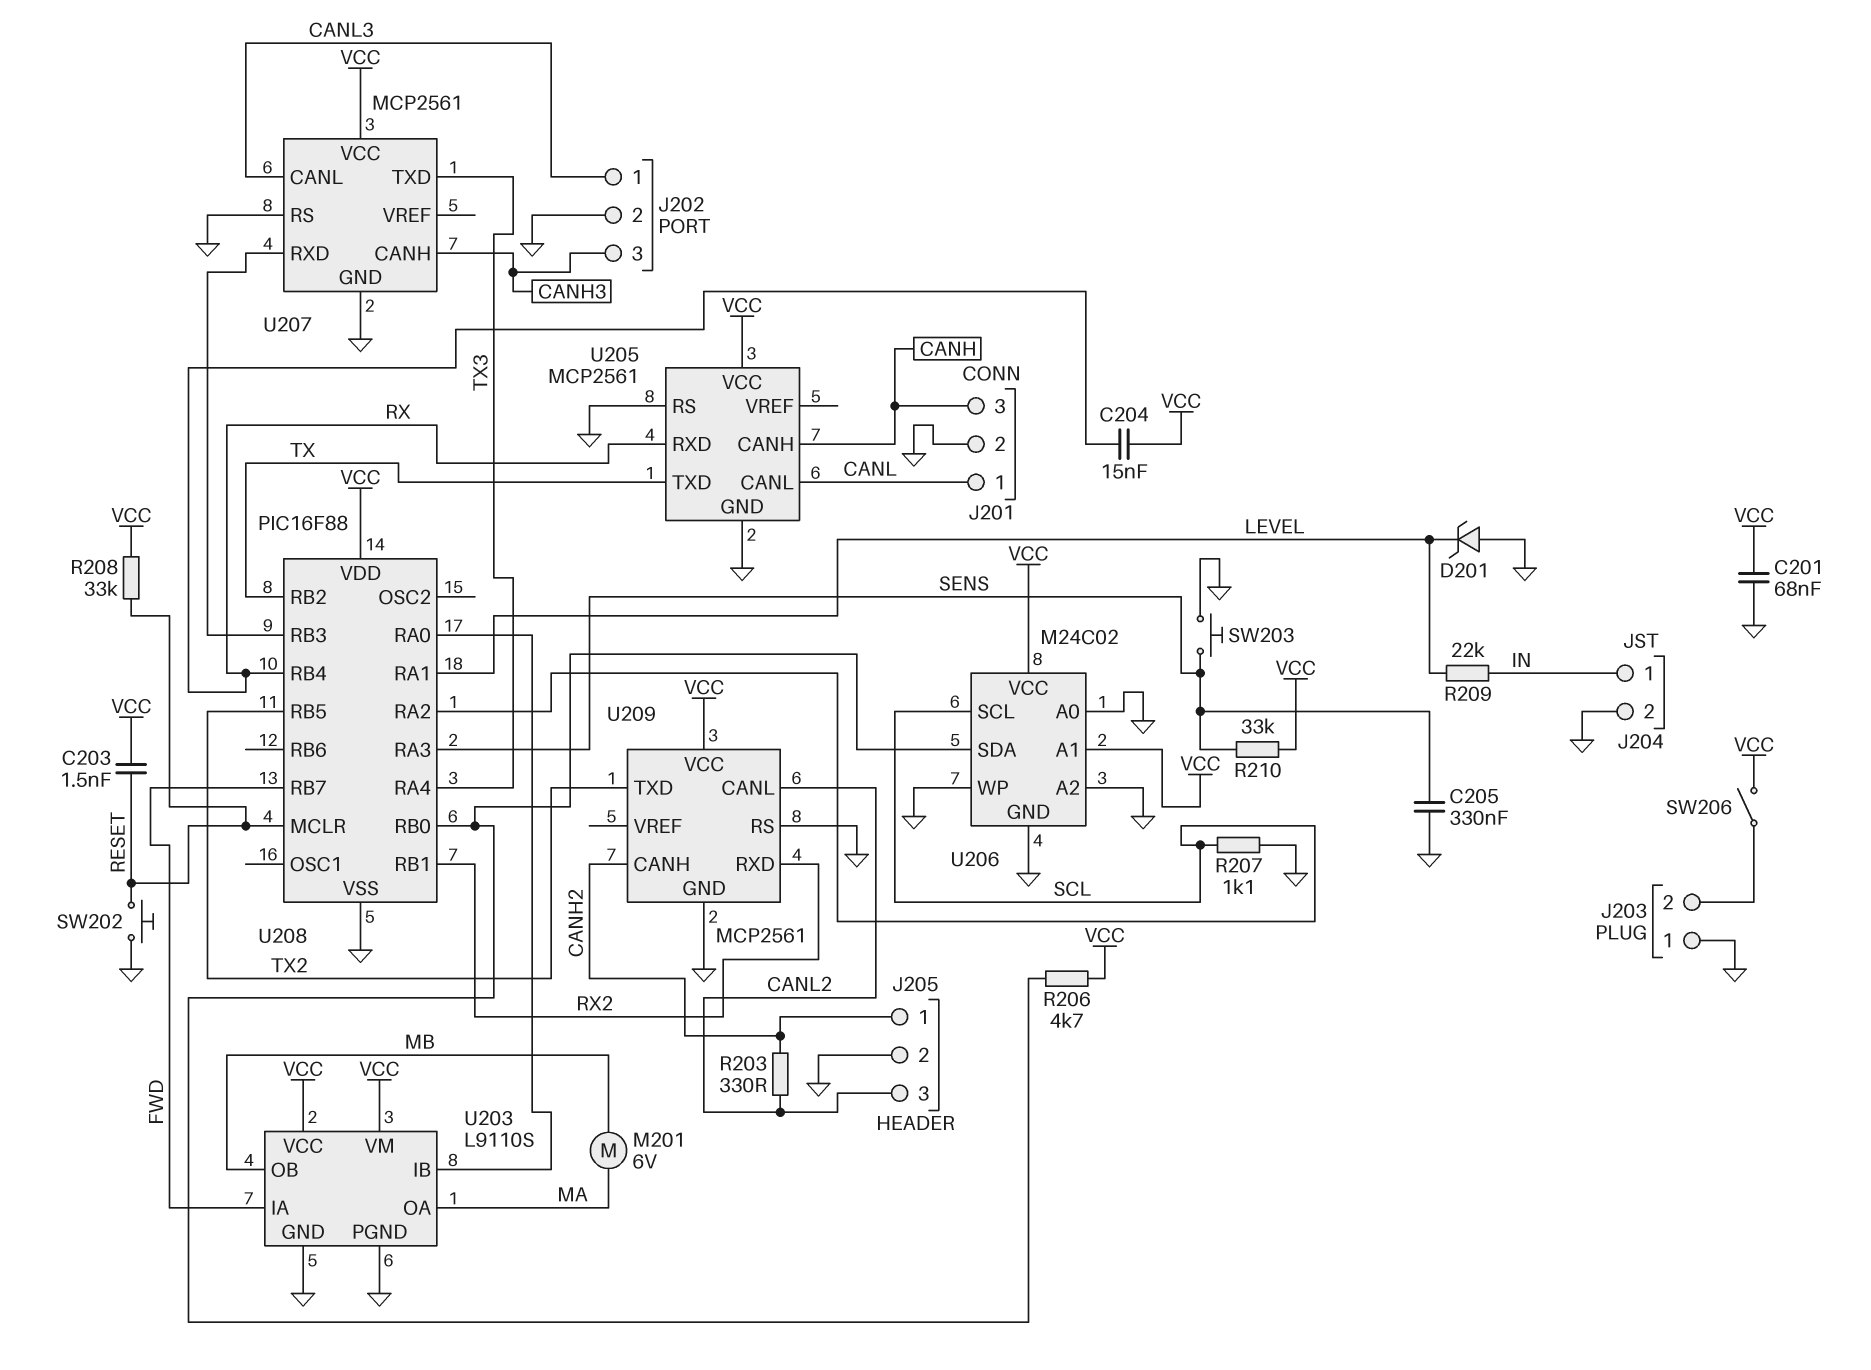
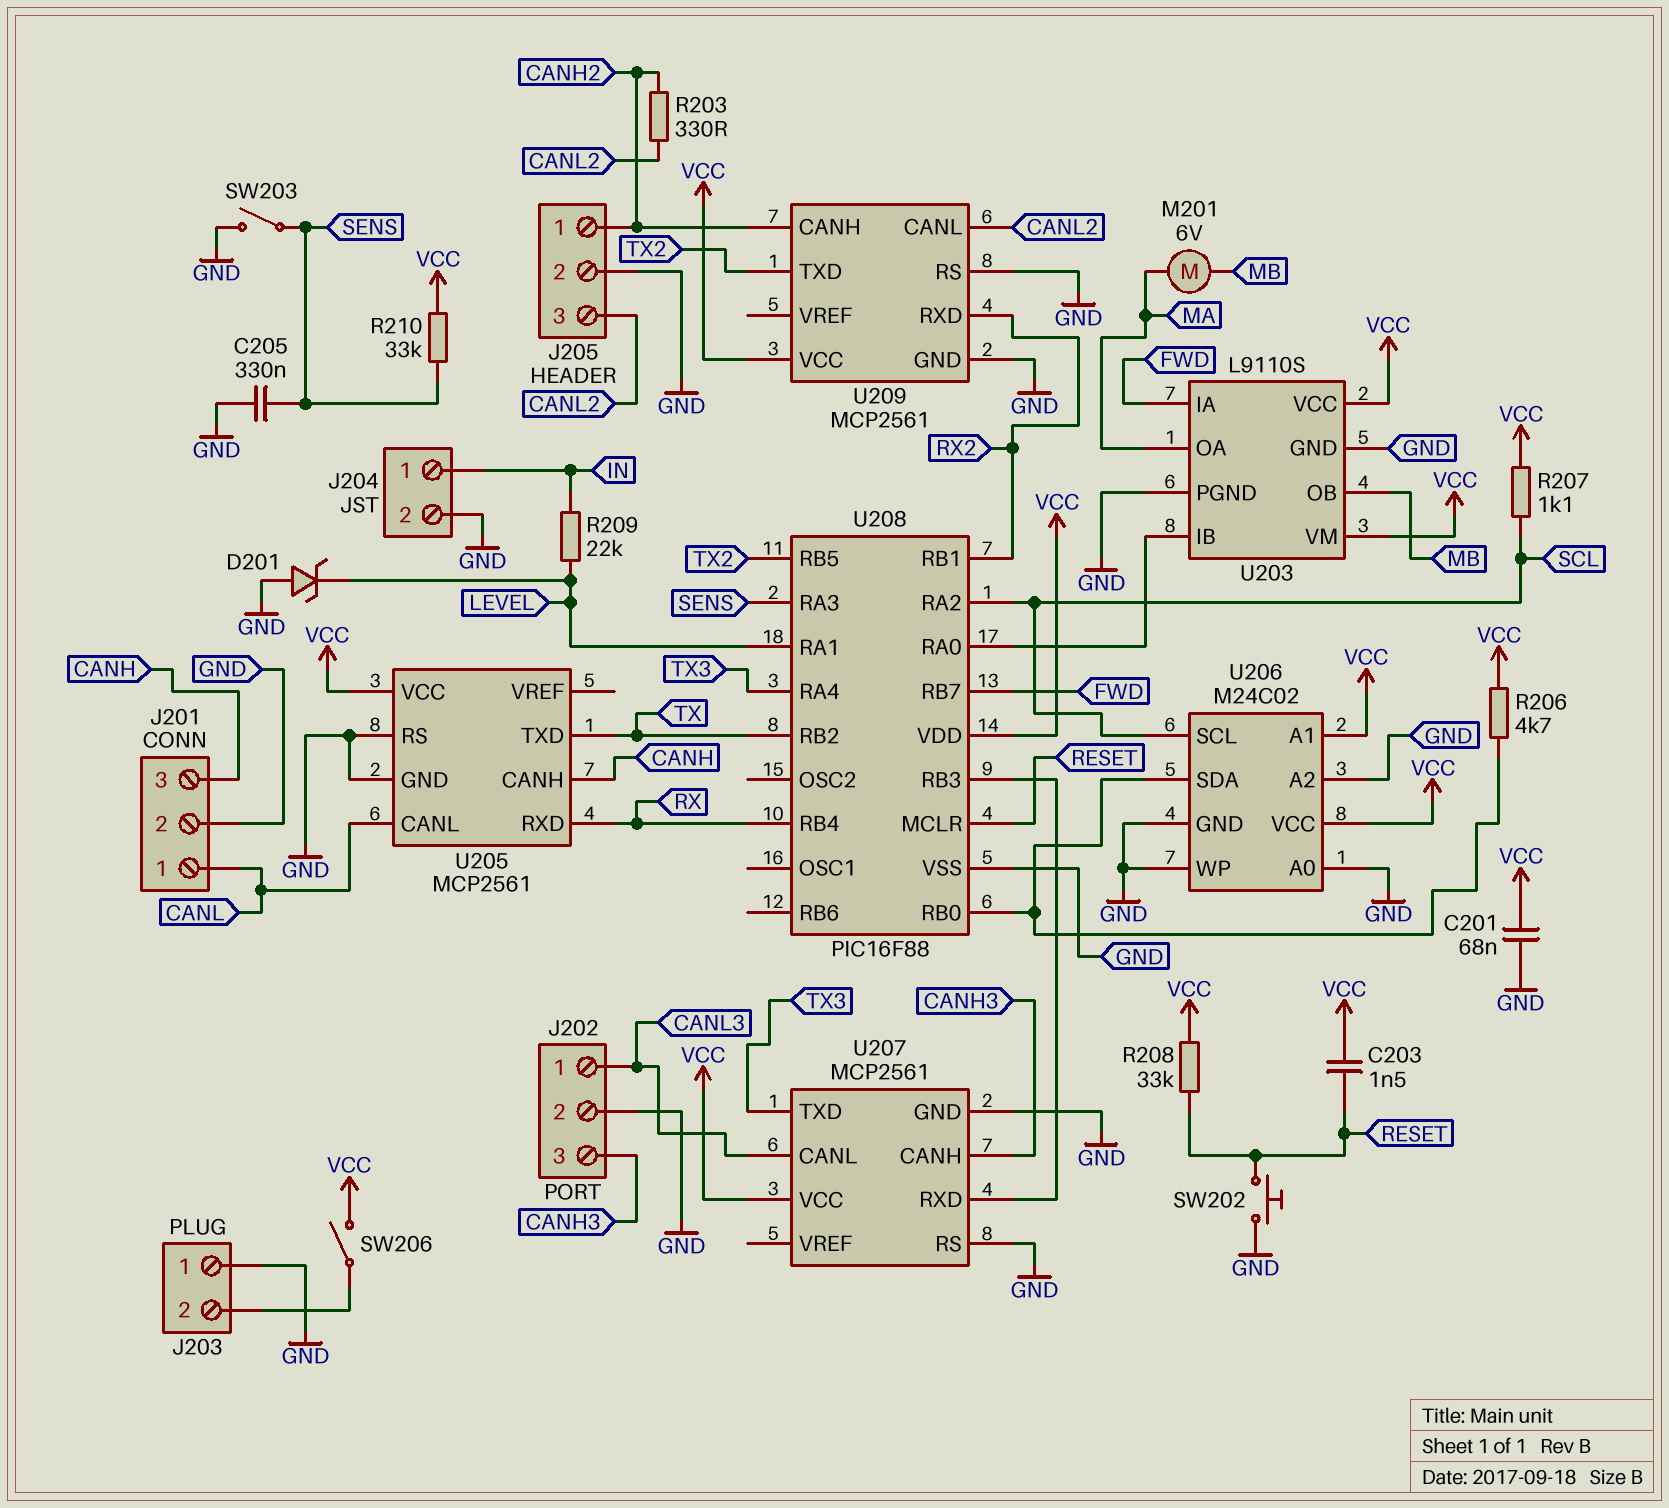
C204: 15nF (RX, VCC) -> none
R207: 1.1k (GND, SCL) -> 1.1k (SCL, VCC)
SW203: button (GND, SENS) -> switch (GND, SENS)

